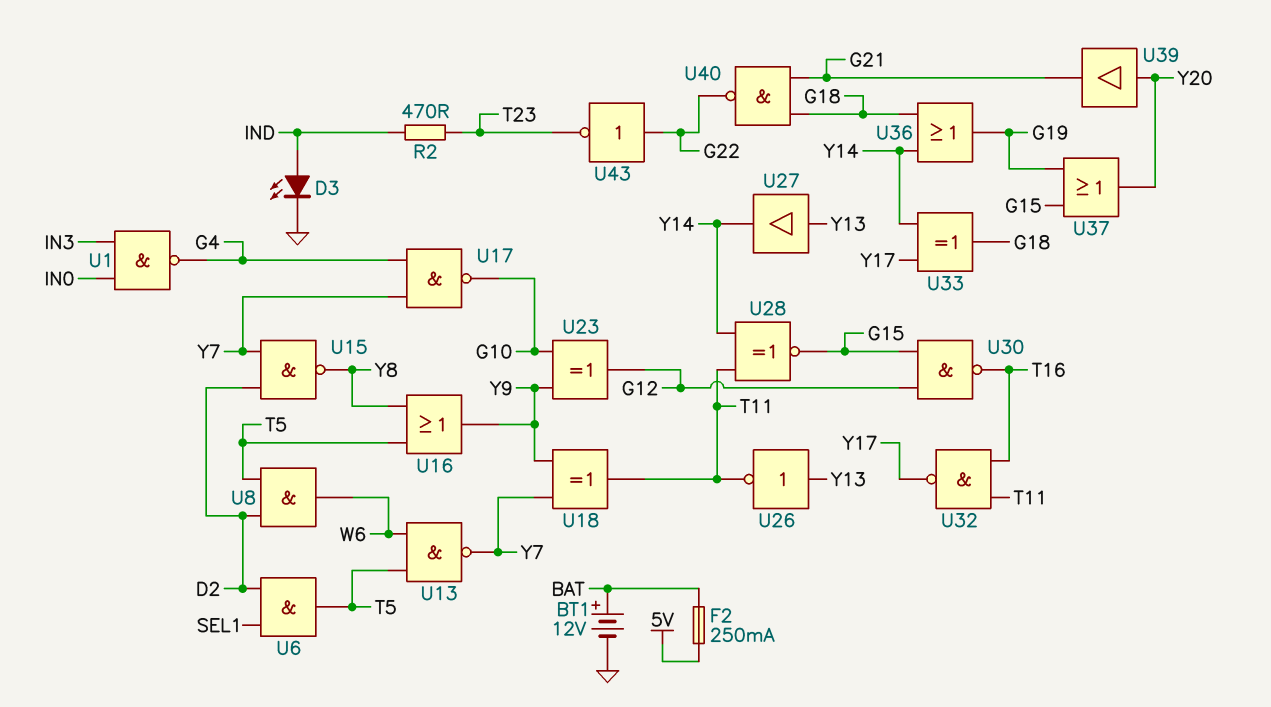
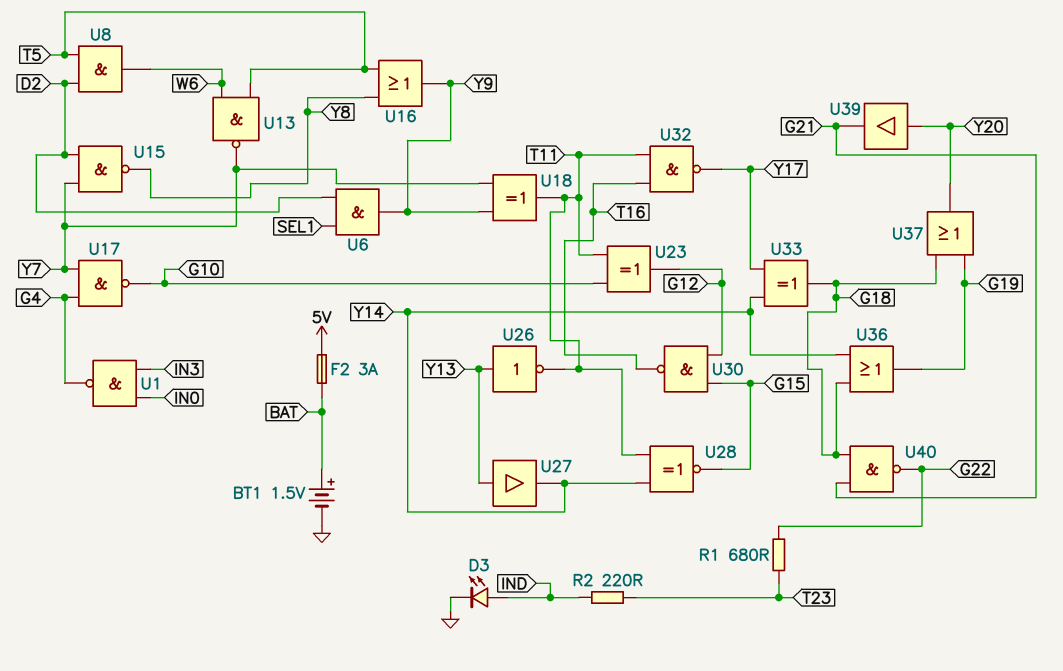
BT1: 12V (plus BAT, minus GND) -> 1.5V (plus BAT, minus GND)
F2: 250mA (5V, BAT) -> 3A (5V, BAT)
R1: none -> 680 (G22, T23)
R2: 470 (IND, T23) -> 220 (IND, T23)
U6: AND (in D2, in SEL1, out T5) -> AND (in D2, in SEL1, out Y9)
U23: XOR (in G10, in Y9, out G12) -> XOR (in G10, in T11, out G12)
U37: OR (in G15, in G19, out Y20) -> OR (in G18, in G19, out Y20)
U43: NOT (in G22, out T23) -> none

